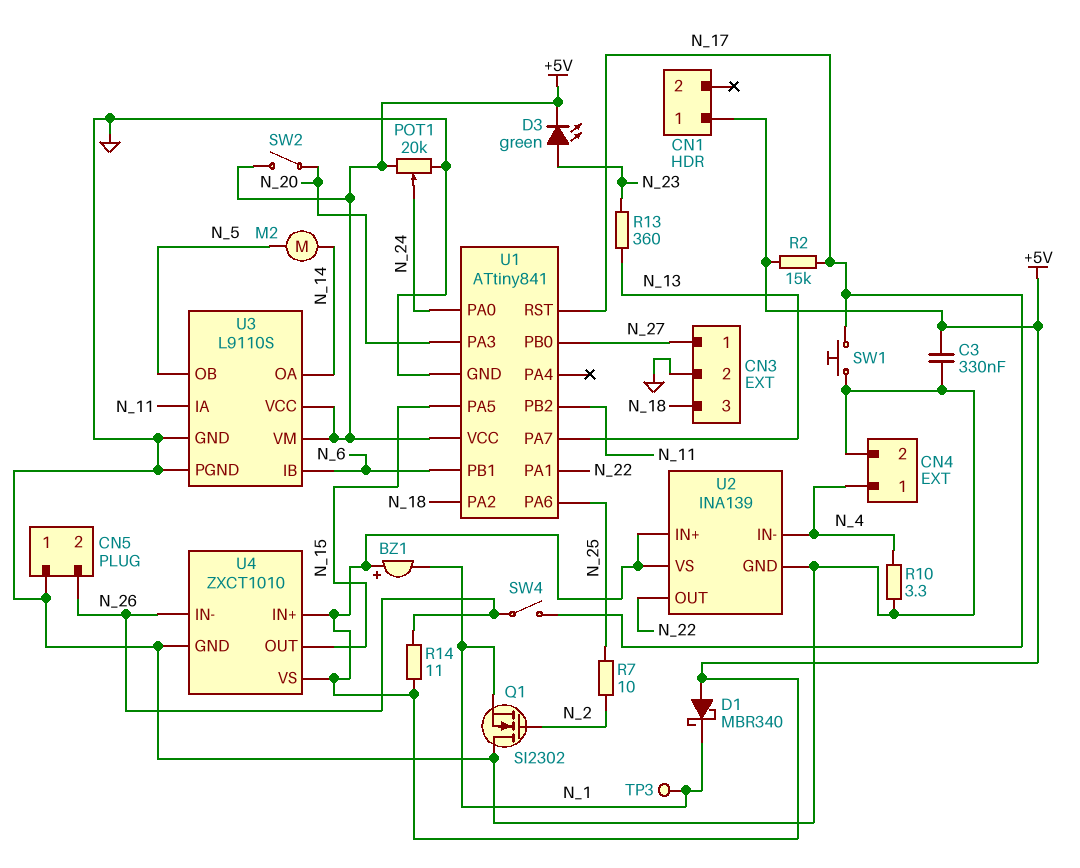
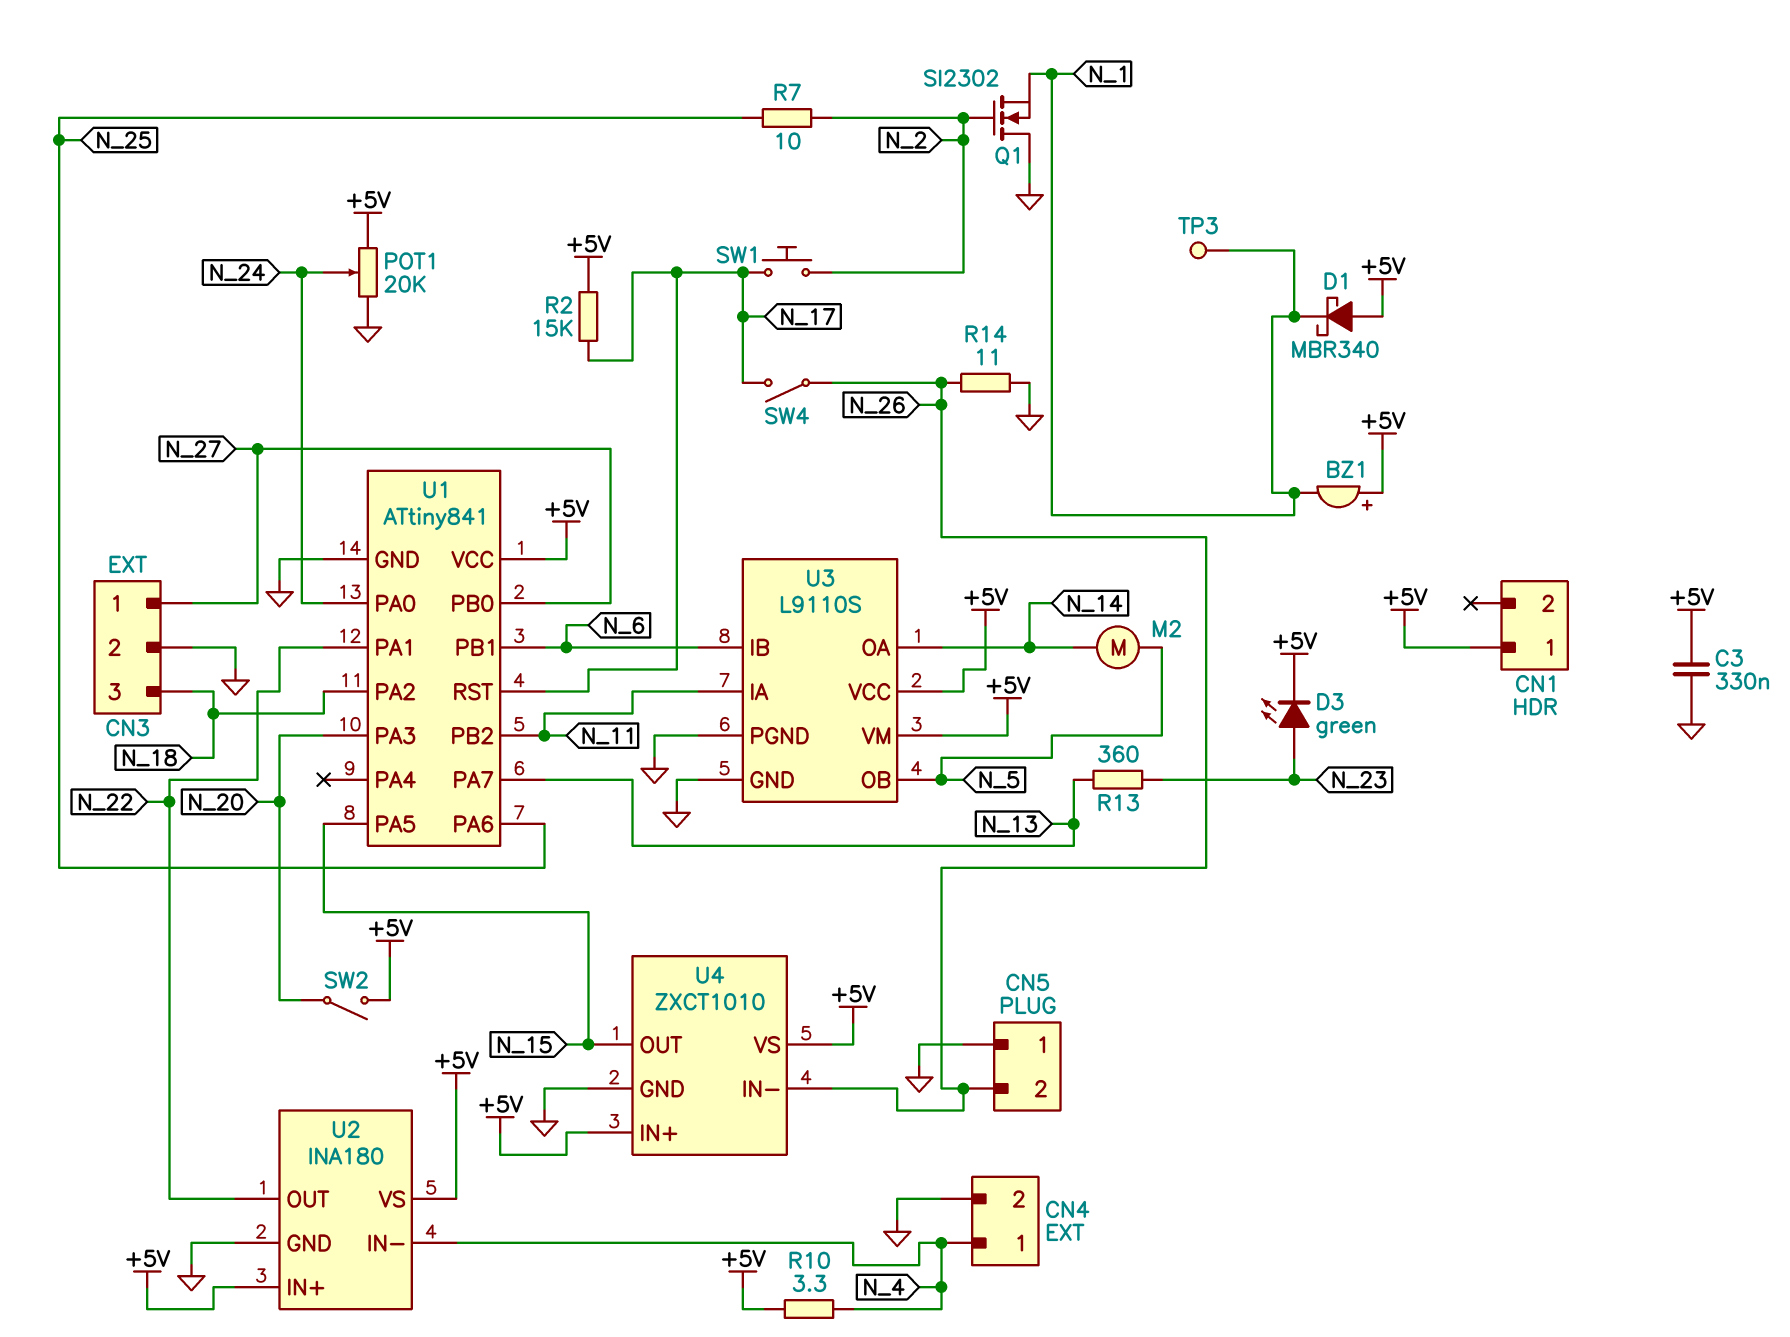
R10: 3.3 (GND, N_4) -> 3.3 (+5V, N_4)
R14: 11 (+5V, N_26) -> 11 (GND, N_26)
SW1: button (GND, N_17) -> button (N_2, N_17)
U2: INA139 -> INA180

